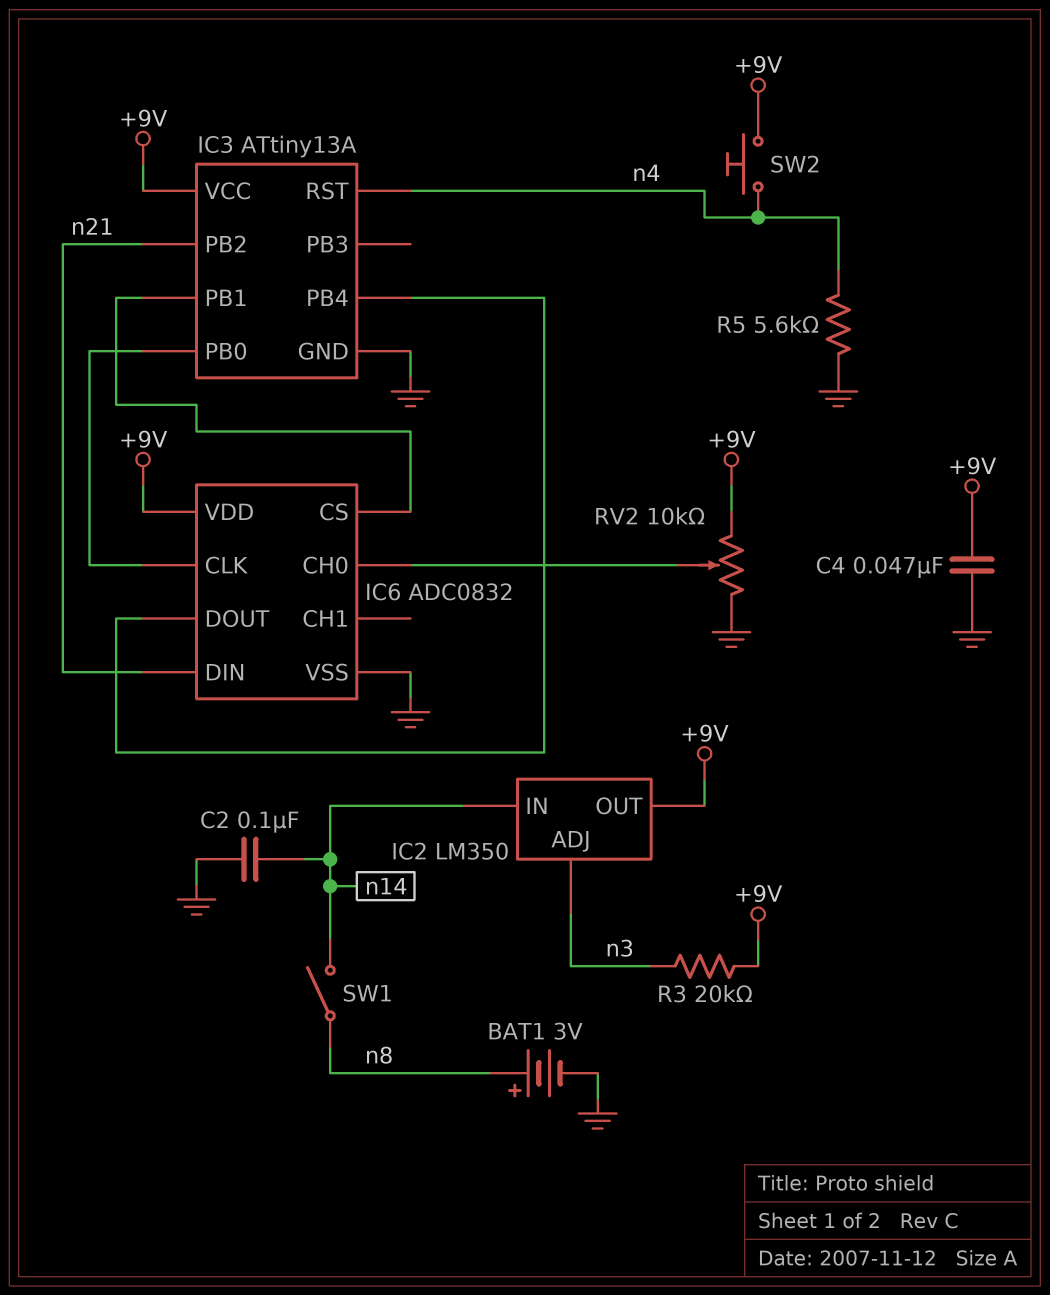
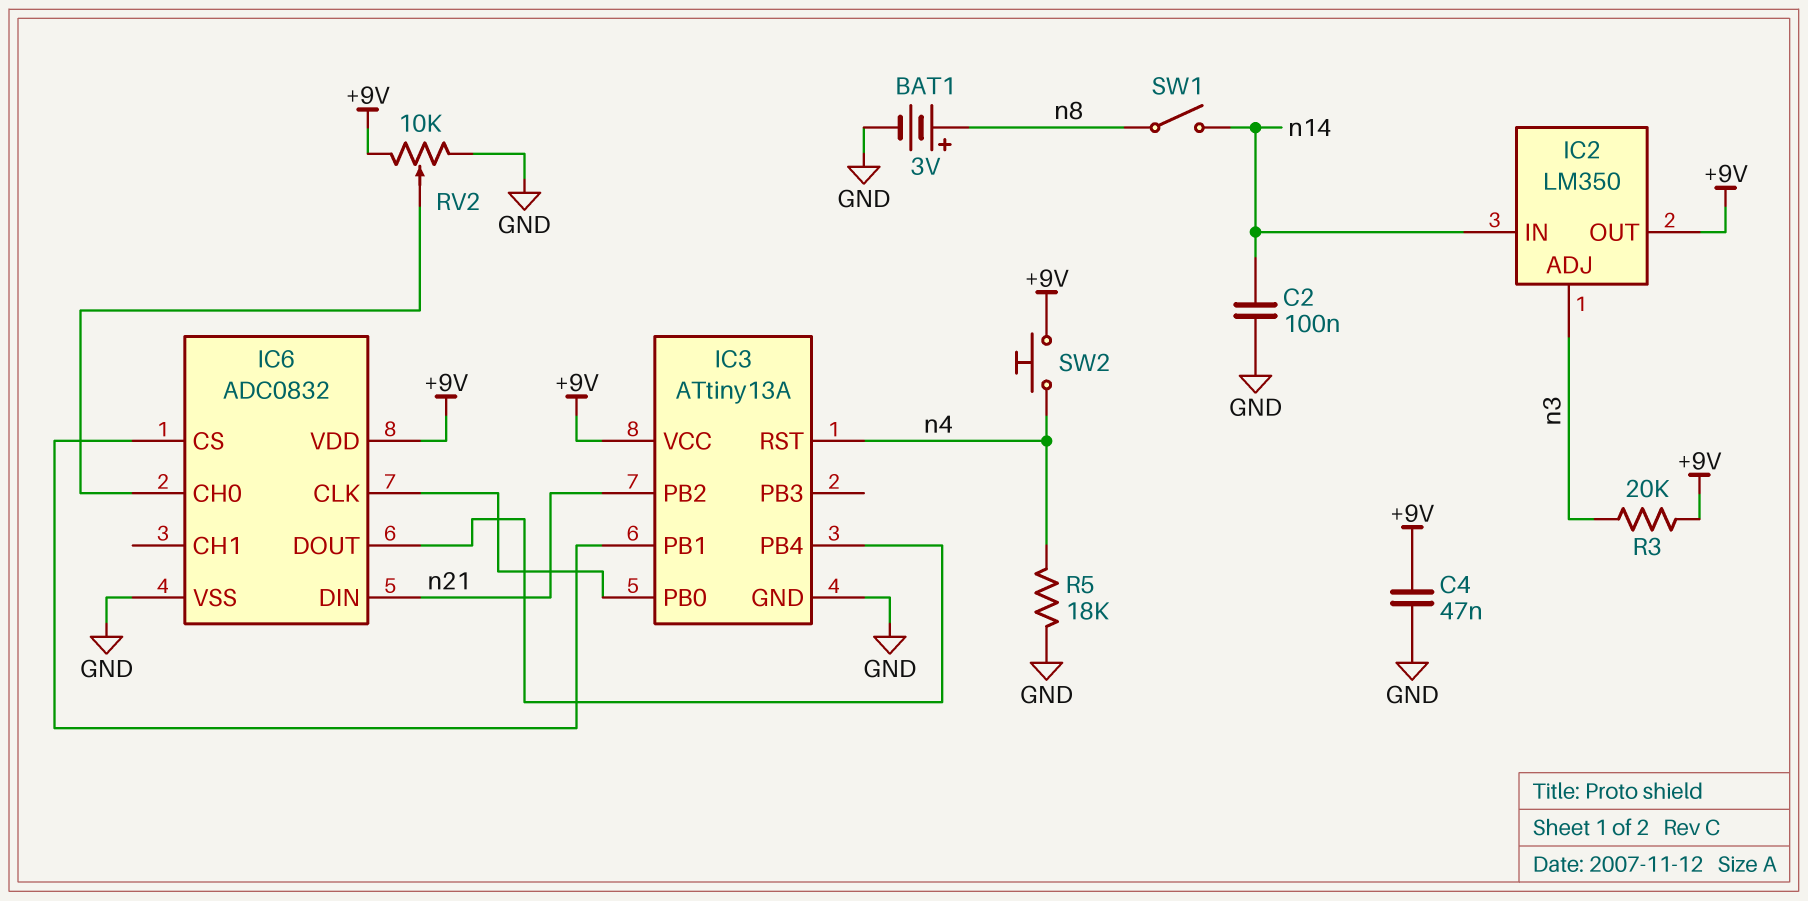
R5: 5.6k (GND, n4) -> 18k (GND, n4)

